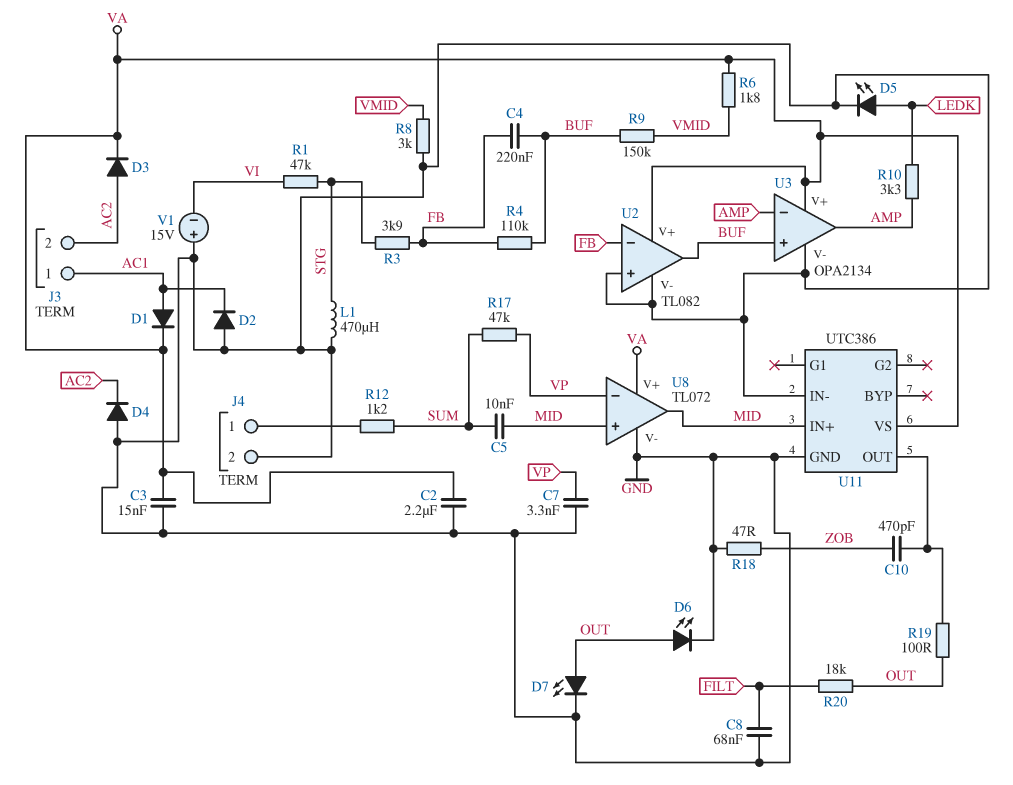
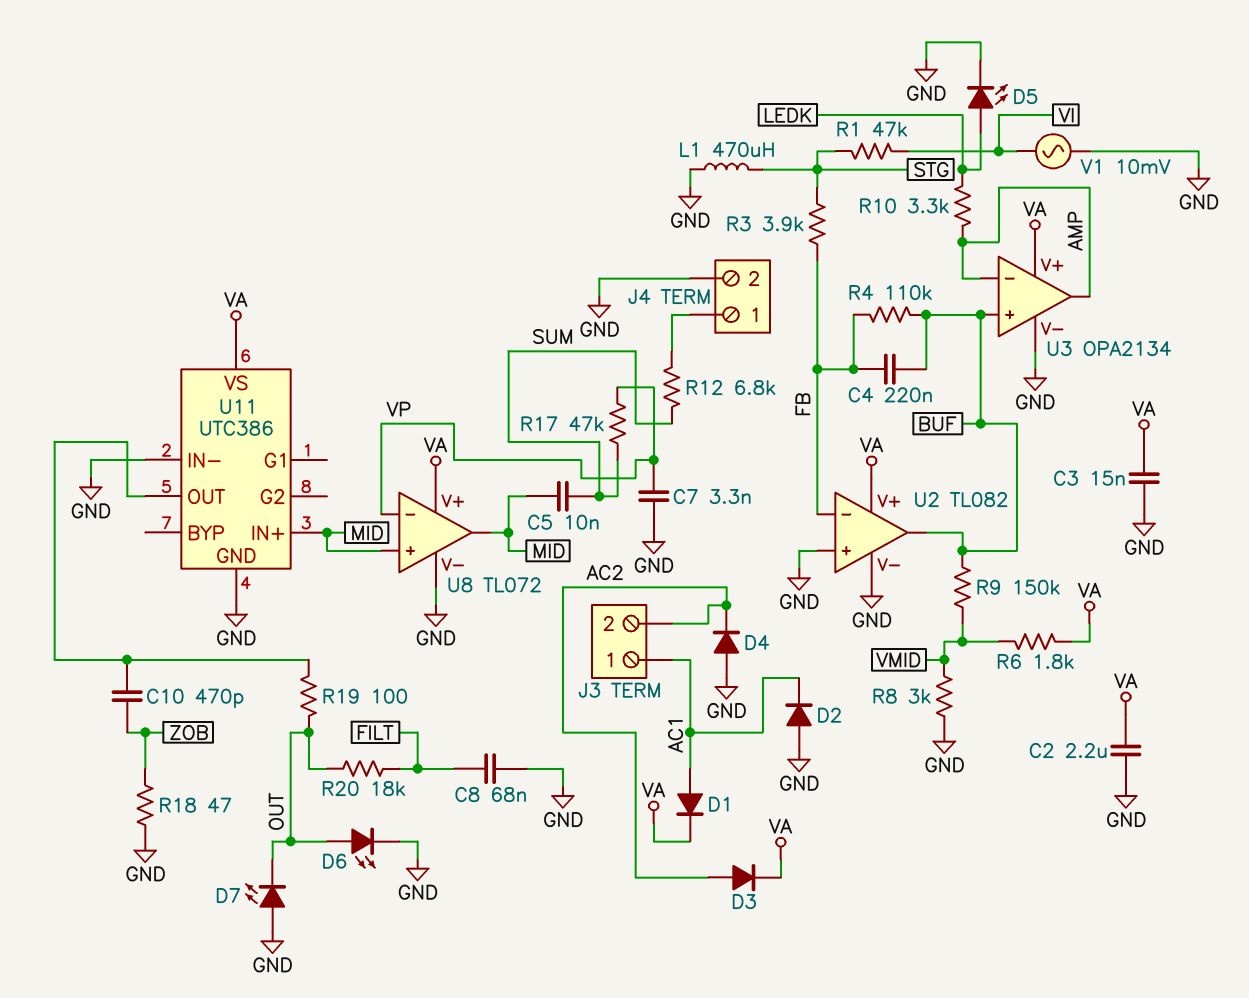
D7: LED (A OUT, K GND) -> LED (A GND, K OUT)
R12: 1.2k (J4/1, SUM) -> 6.8k (J4/1, SUM)
V1: 15V (plus GND, minus VI) -> AC 10mV (GND, VI)

